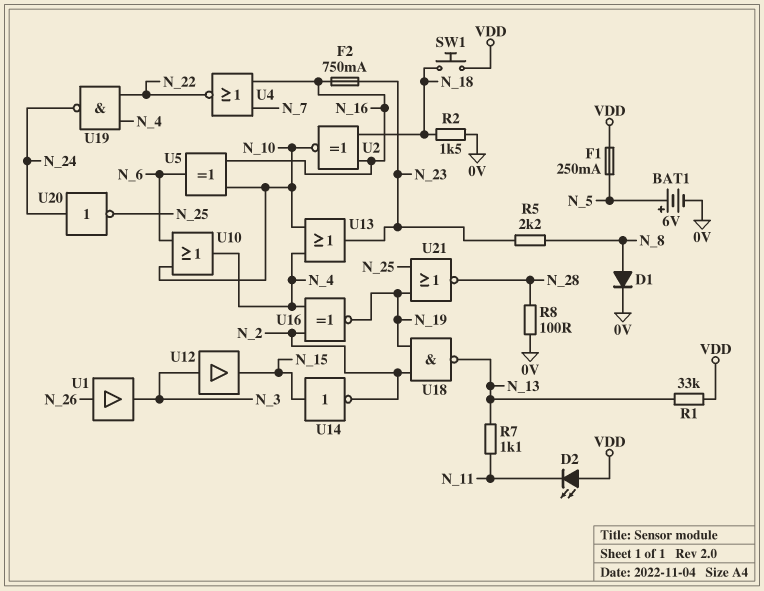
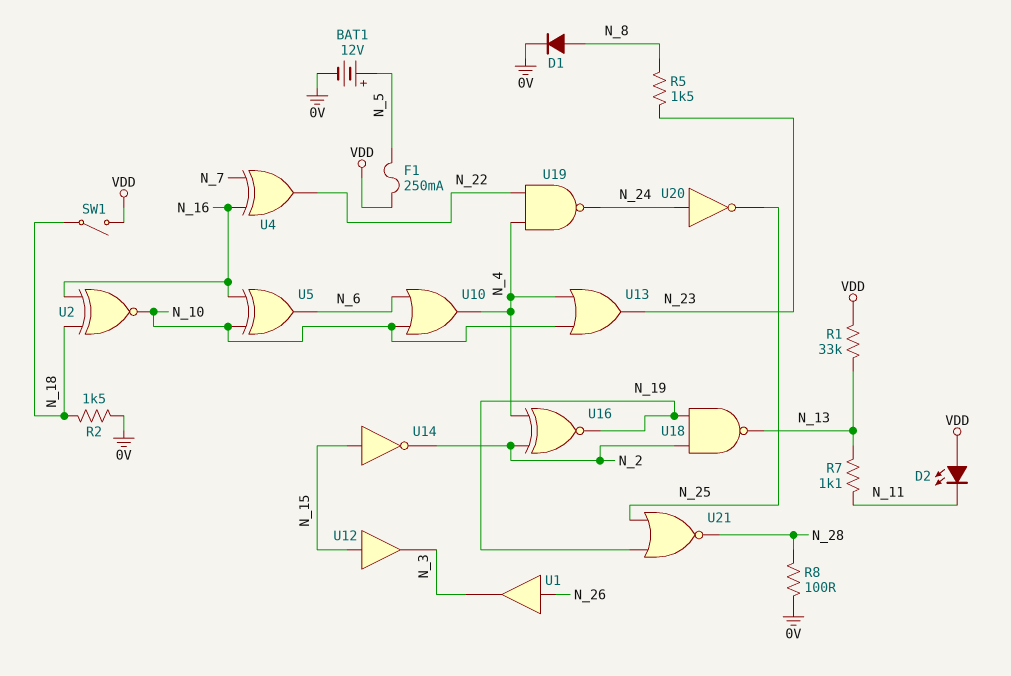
BAT1: 6V (plus N_5, minus 0V) -> 12V (plus N_5, minus 0V)
F2: 750mA (N_16, N_23) -> none
R5: 2.2k (N_8, N_23) -> 1.5k (N_8, N_23)
SW1: button (N_18, VDD) -> switch (N_18, VDD)
U4: NOR (in N_7, in N_16, out N_22) -> XOR (in N_7, in N_16, out N_22)
U12: buffer (in N_3, out N_15) -> buffer (in N_15, out N_3)

